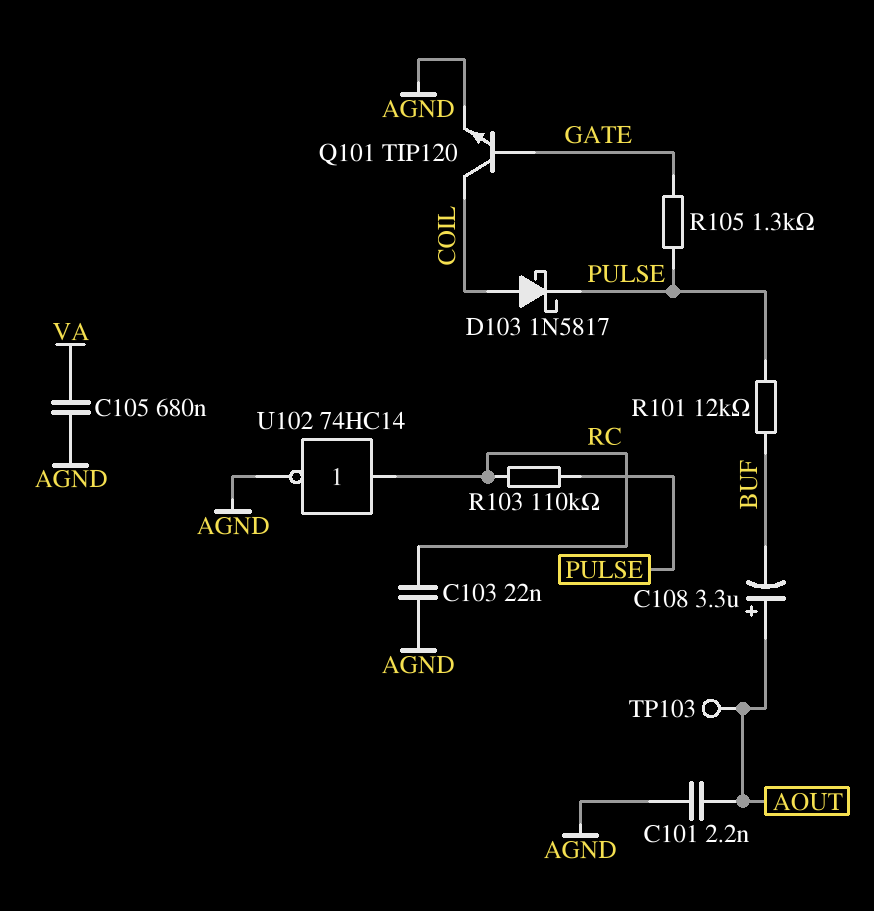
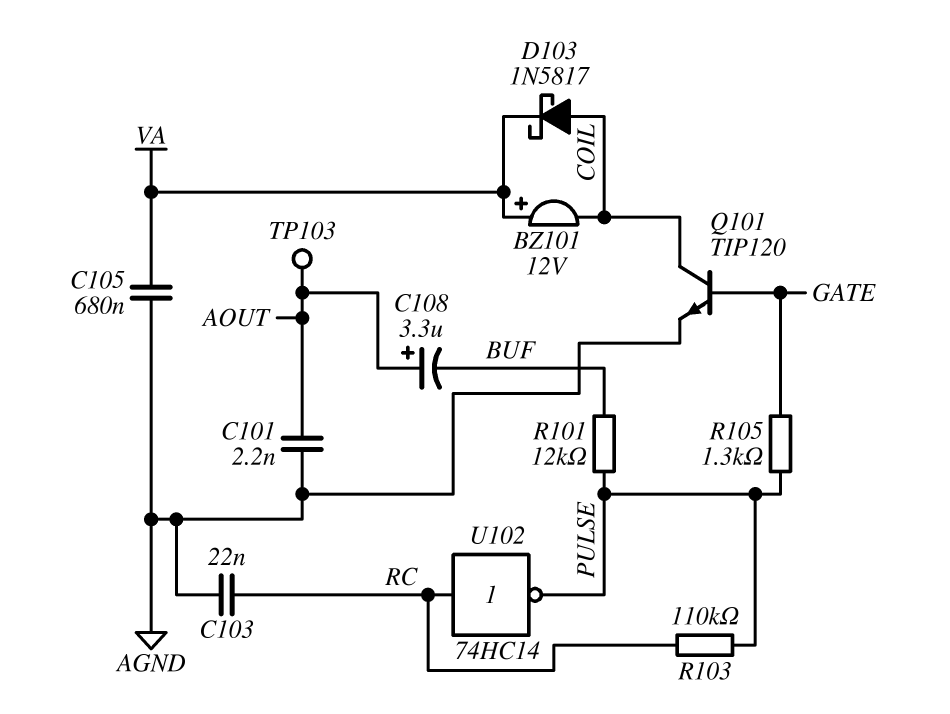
BZ101: none -> buzzer 12V (plus VA, minus COIL)
D103: schottky 1N5817 (A COIL, K PULSE) -> schottky 1N5817 (A COIL, K VA)
U102: NOT 74HC14 (in RC, out AGND) -> NOT 74HC14 (in RC, out PULSE)

